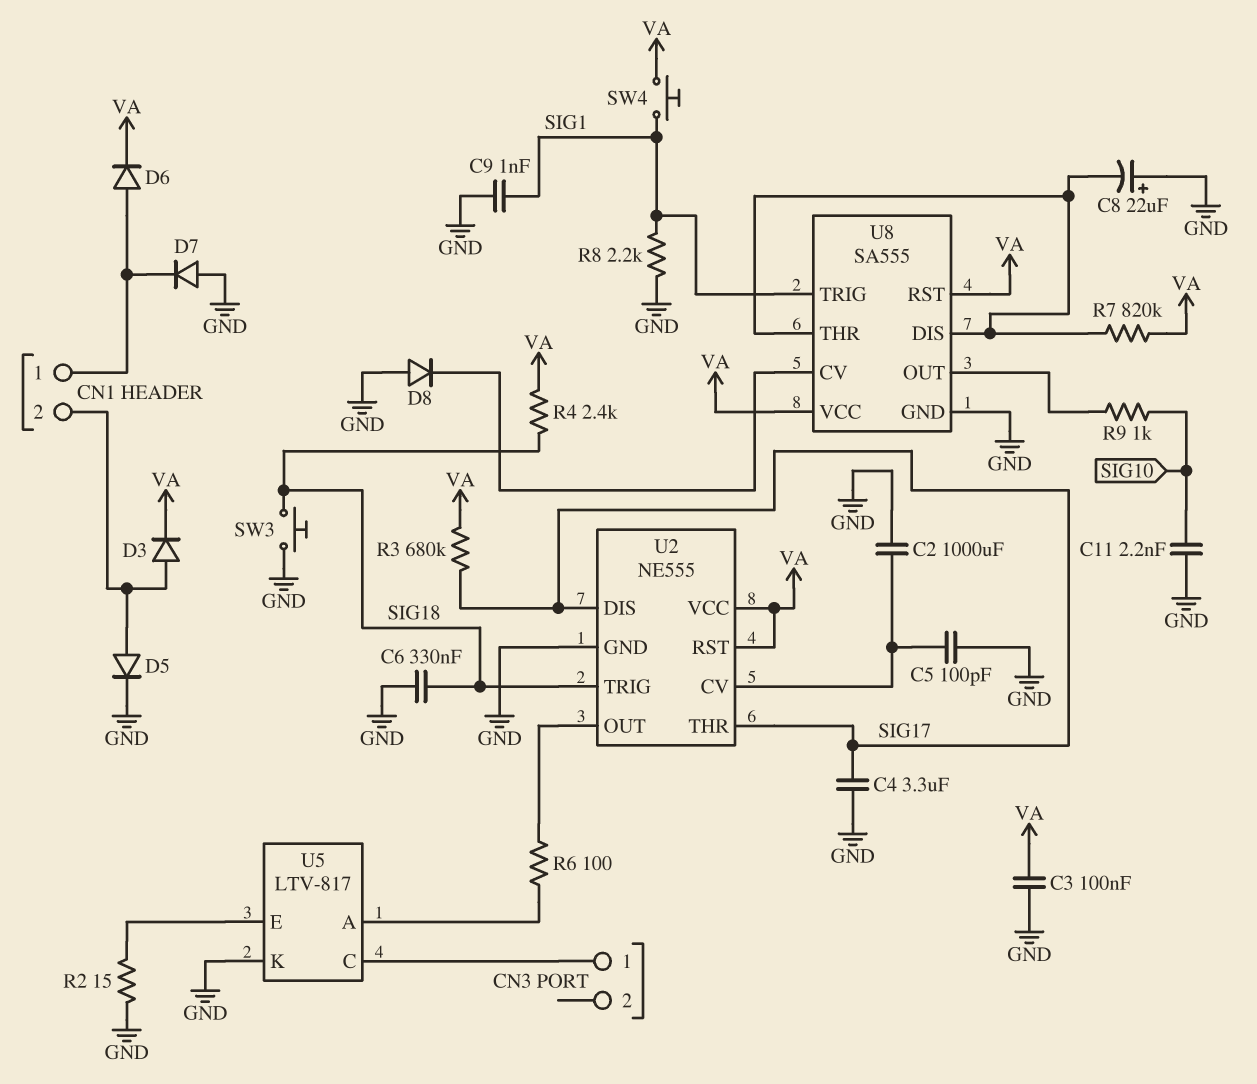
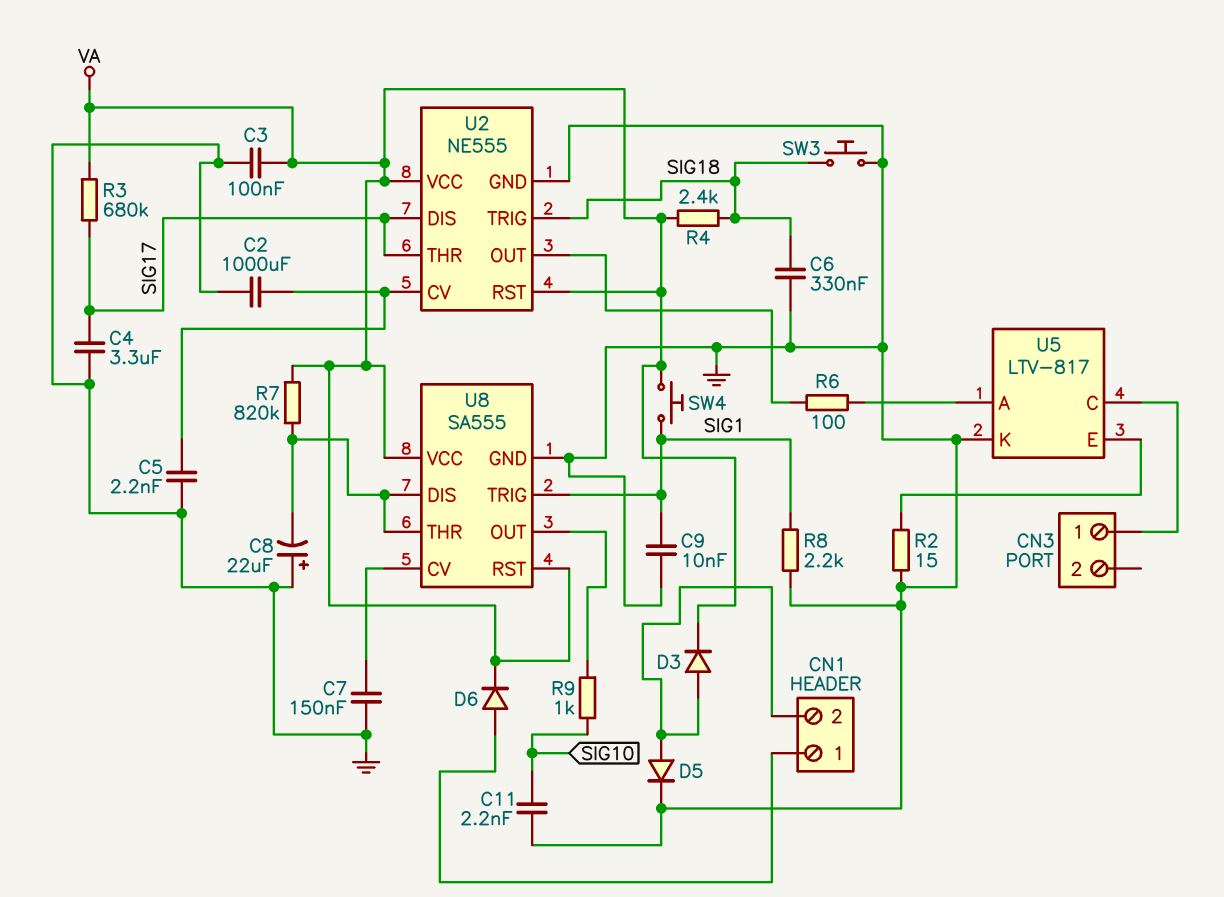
C5: 100pF (GND, U2/CV) -> 2.2nF (GND, U2/CV)
C7: none -> 150nF (GND, U8/CV)
C9: 1nF (GND, SIG1) -> 10nF (GND, SIG1)
D7: diode (A GND, K CN1/1) -> none
D8: diode (A GND, K U8/CV) -> none

